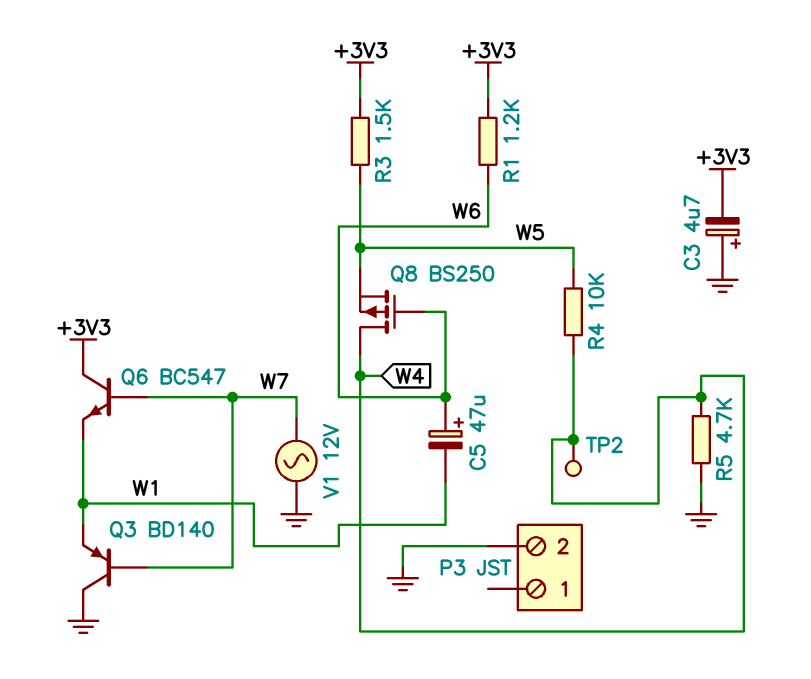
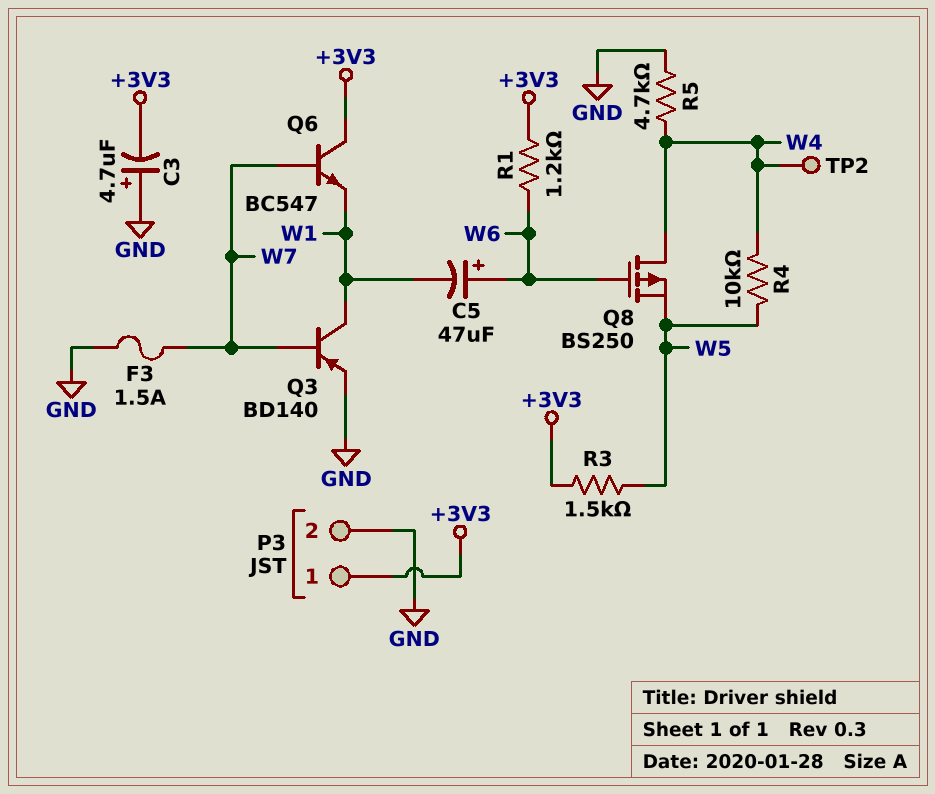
F3: none -> 1.5A (GND, W7)
P3 pin 1: none -> +3V3
Q3: PNP BD140 (B W7, C GND, E W1) -> PNP BD140 (B W7, C W1, E GND)
V1: AC 12V (GND, W7) -> none

